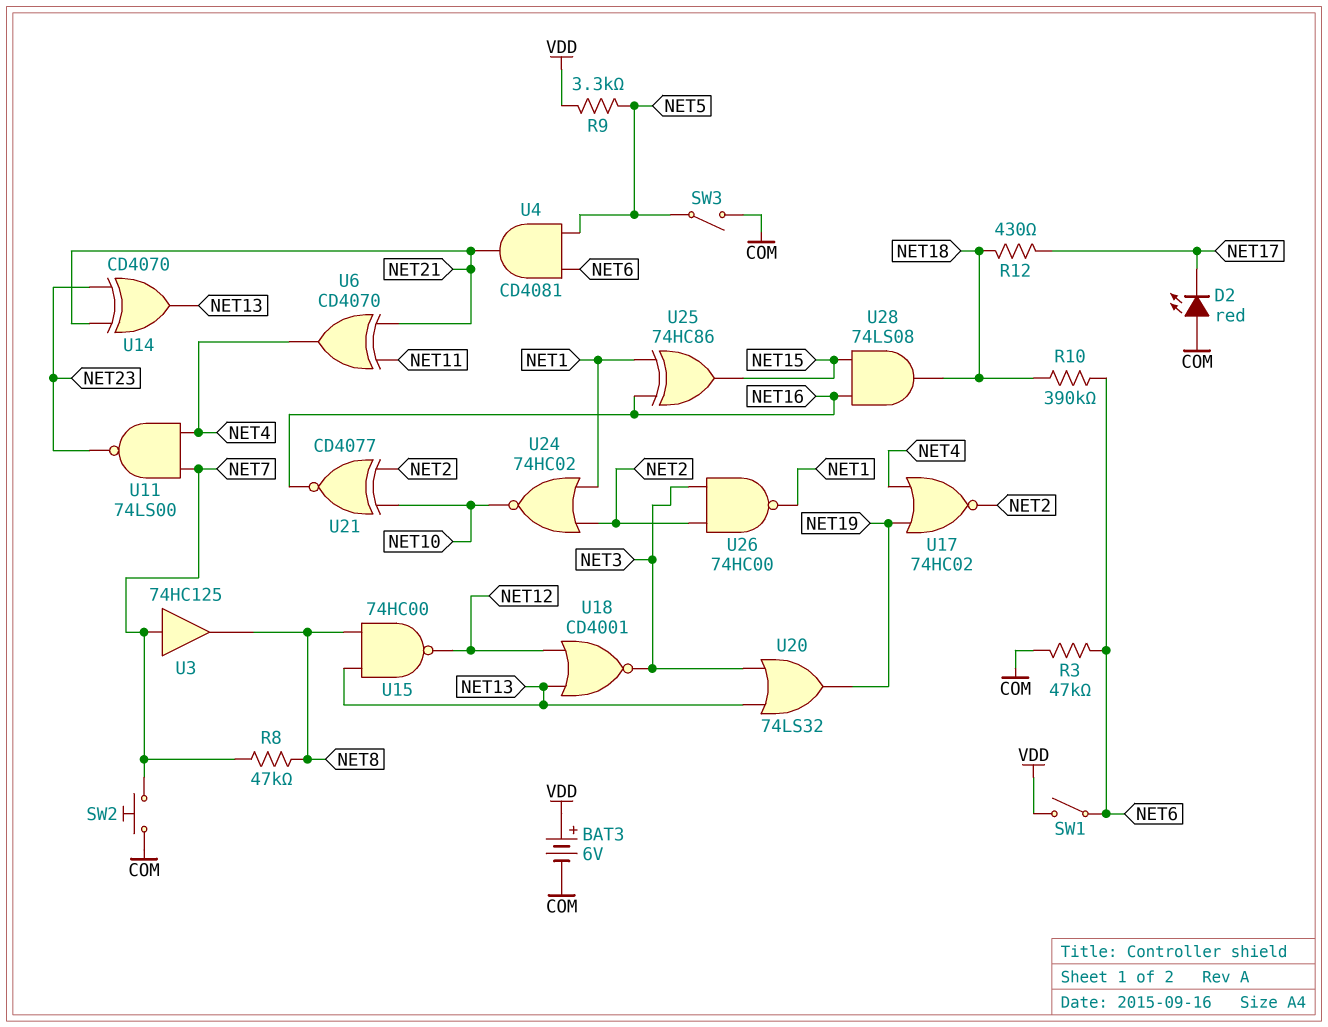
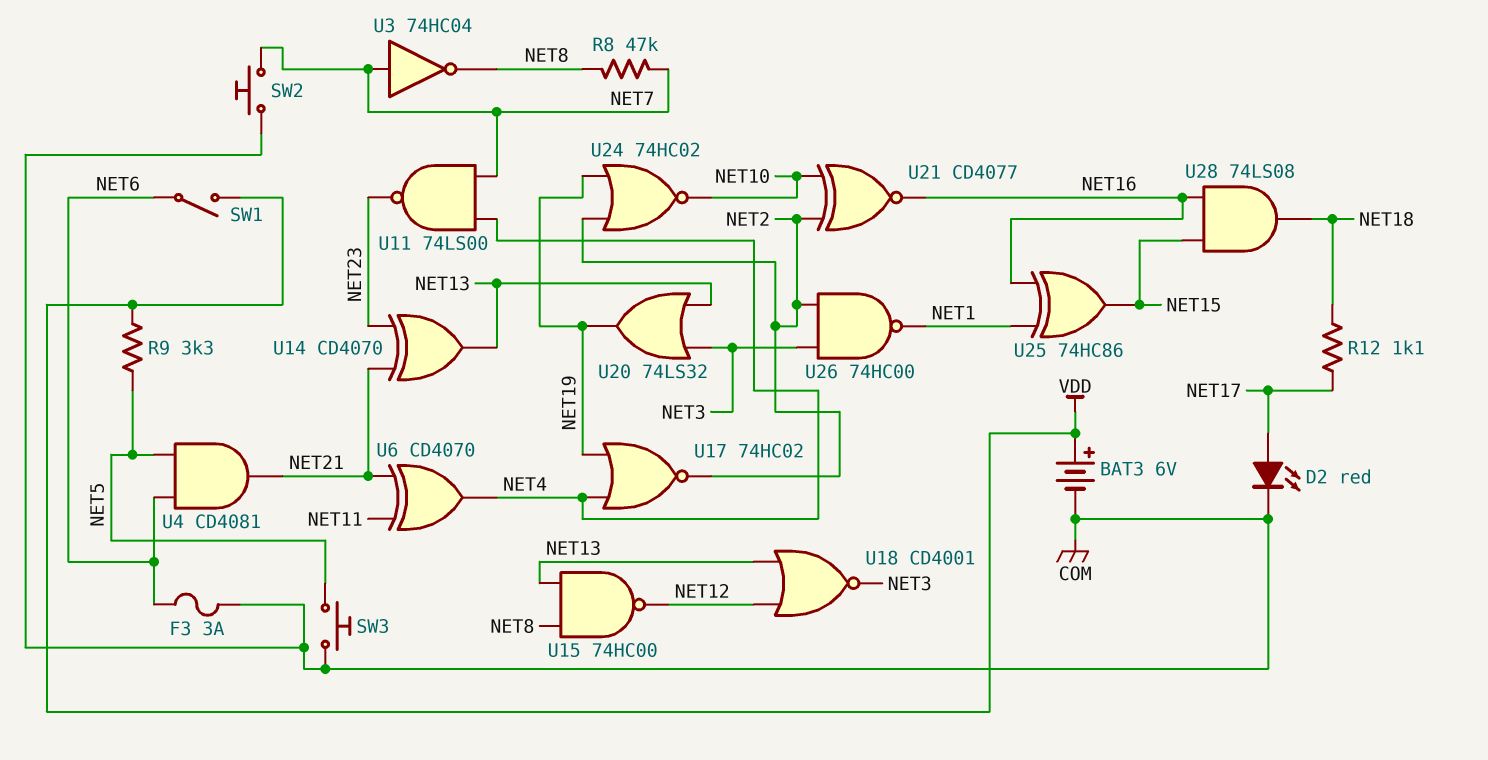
D2: LED red (A COM, K NET17) -> LED red (A NET17, K COM)
F3: none -> 3A (COM, NET6)
R3: 47k (COM, NET6) -> none
R10: 390k (NET6, NET18) -> none
R12: 430 (NET17, NET18) -> 1.1k (NET17, NET18)
SW3: switch (COM, NET5) -> button (COM, NET5)
U3: buffer 74HC125 (in NET7, out NET8) -> NOT 74HC04 (in NET7, out NET8)
U24: NOR 74HC02 (in NET1, in NET2, out NET10) -> NOR 74HC02 (in NET2, in NET19, out NET10)

